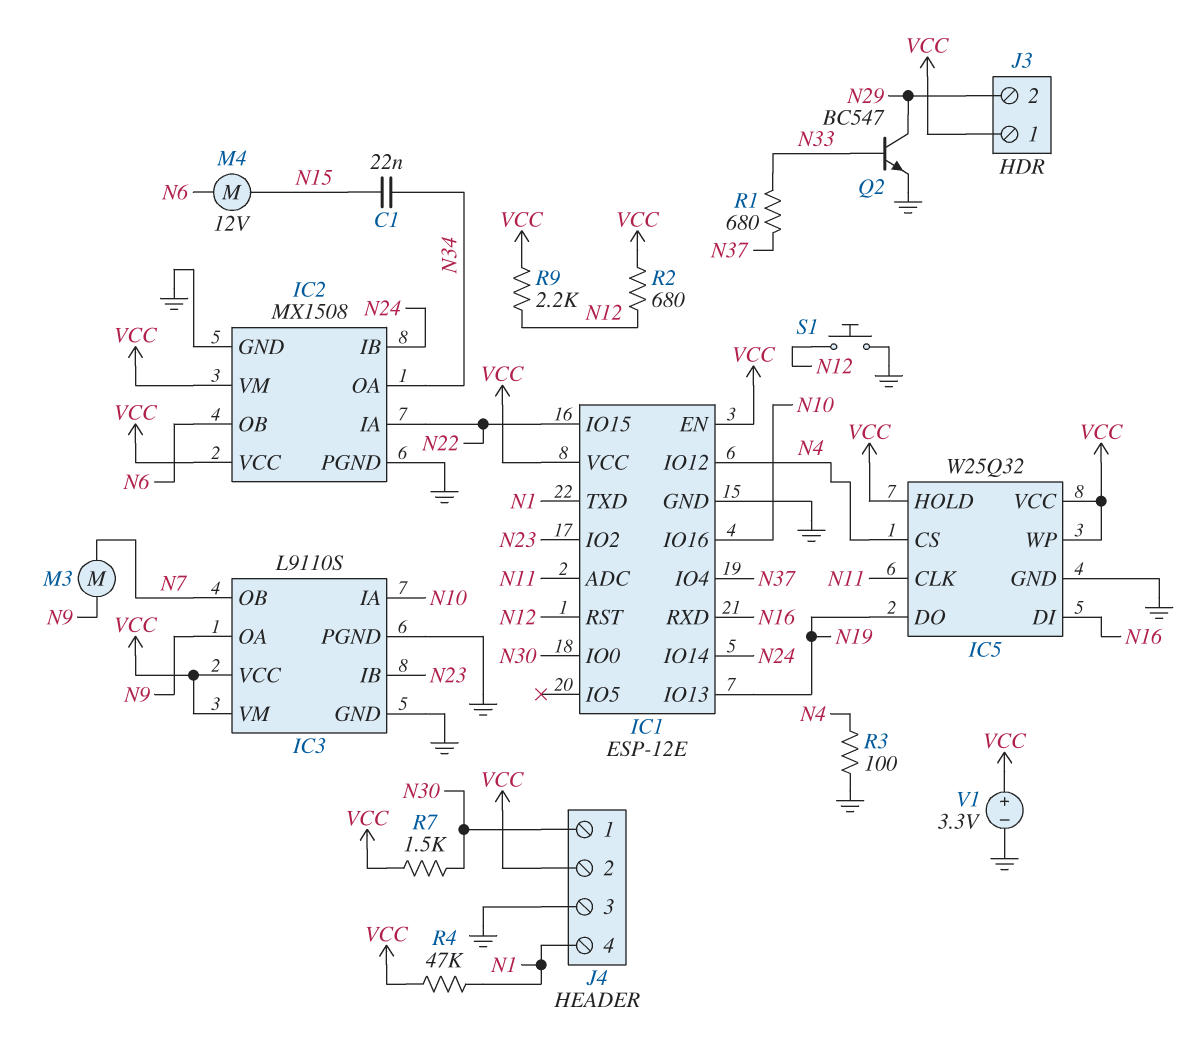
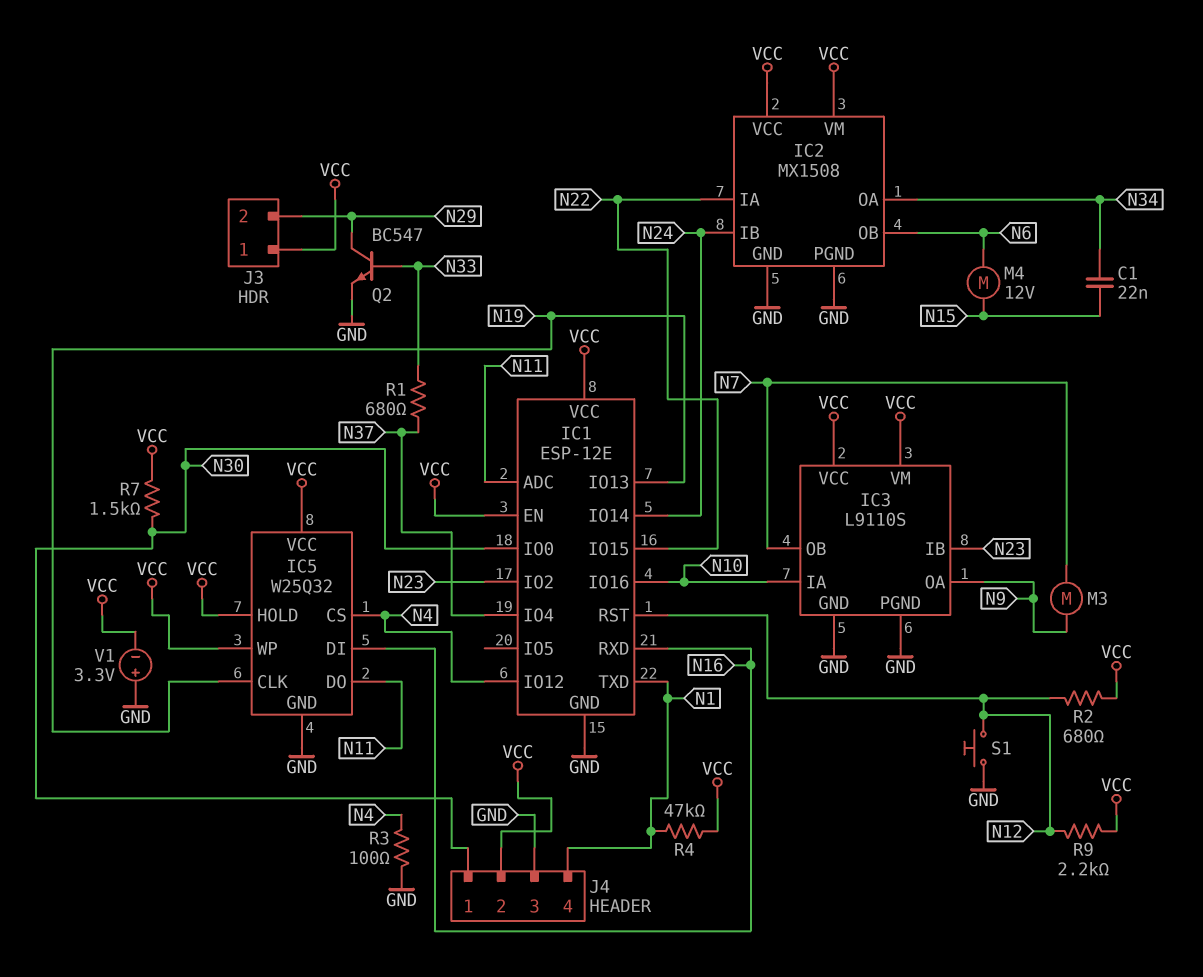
IC5 pin CLK: N11 -> N19
IC5 pin DO: N19 -> N11
V1: 3.3V (plus VCC, minus GND) -> 3.3V (plus GND, minus VCC)

